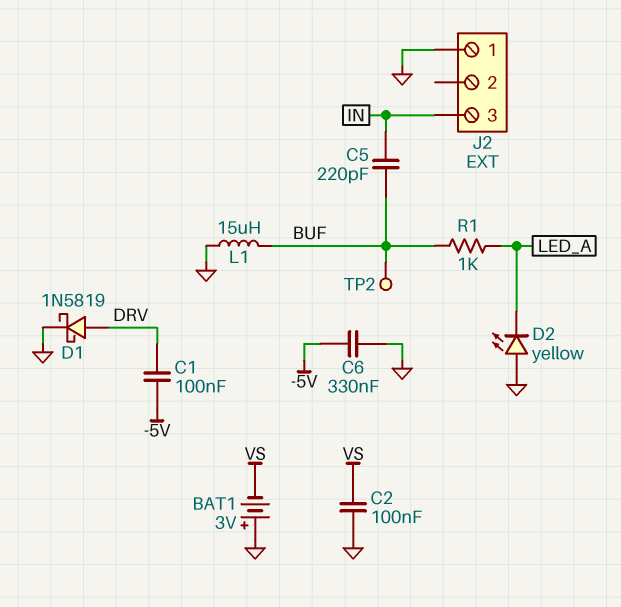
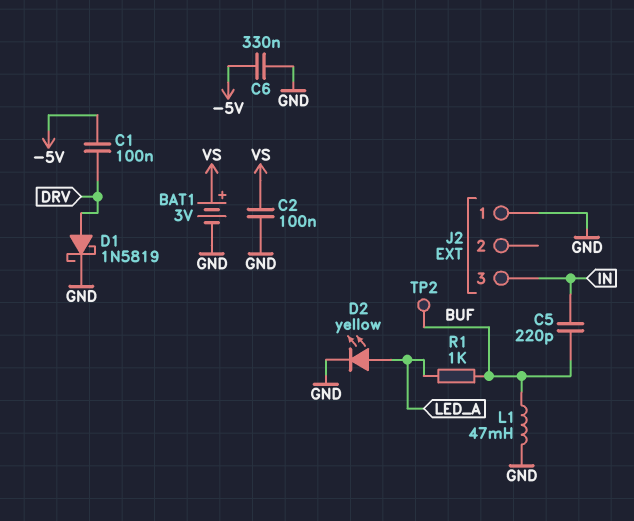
BAT1: 3V (plus GND, minus VS) -> 3V (plus VS, minus GND)
D2: LED yellow (A GND, K LED_A) -> LED yellow (A LED_A, K GND)
L1: 15uH (BUF, GND) -> 47mH (BUF, GND)

